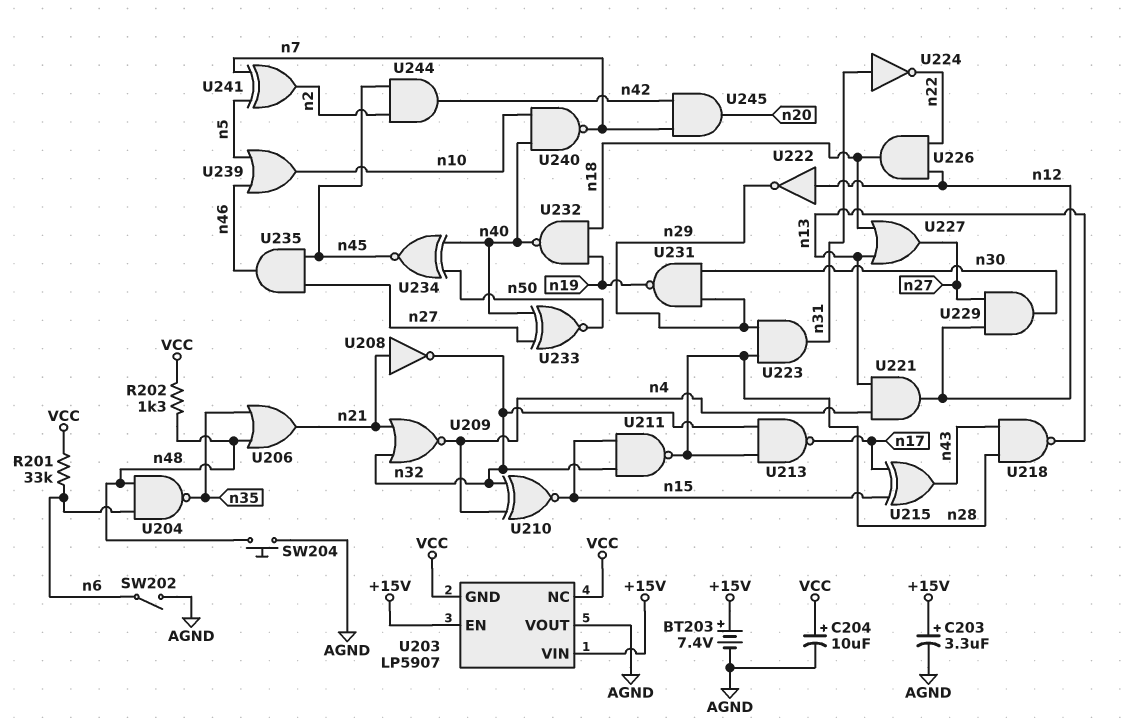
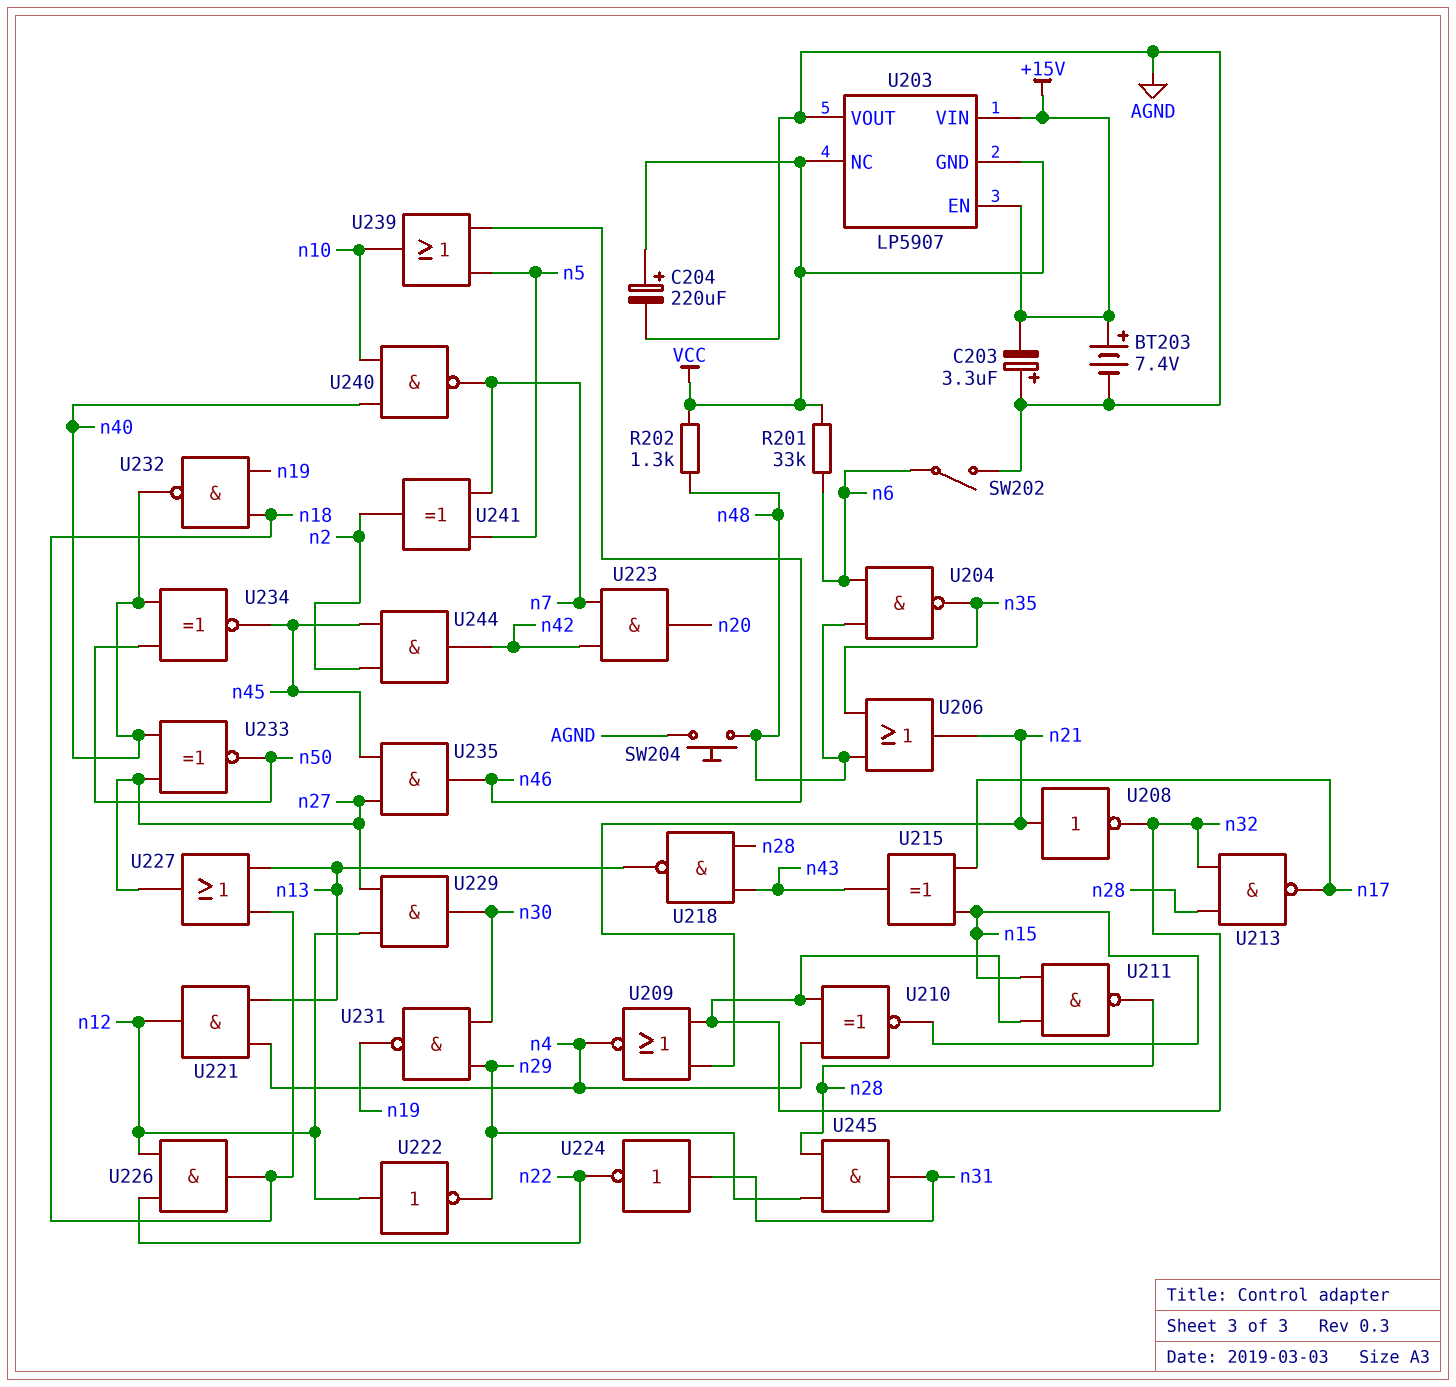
C203: 3.3uF (plus +15V, minus AGND) -> 3.3uF (plus AGND, minus +15V)
C204: 10uF (plus VCC, minus AGND) -> 220uF (plus VCC, minus AGND)
U223: AND (in n28, in n29, out n31) -> AND (in n7, in n42, out n20)
U245: AND (in n7, in n42, out n20) -> AND (in n28, in n29, out n31)

